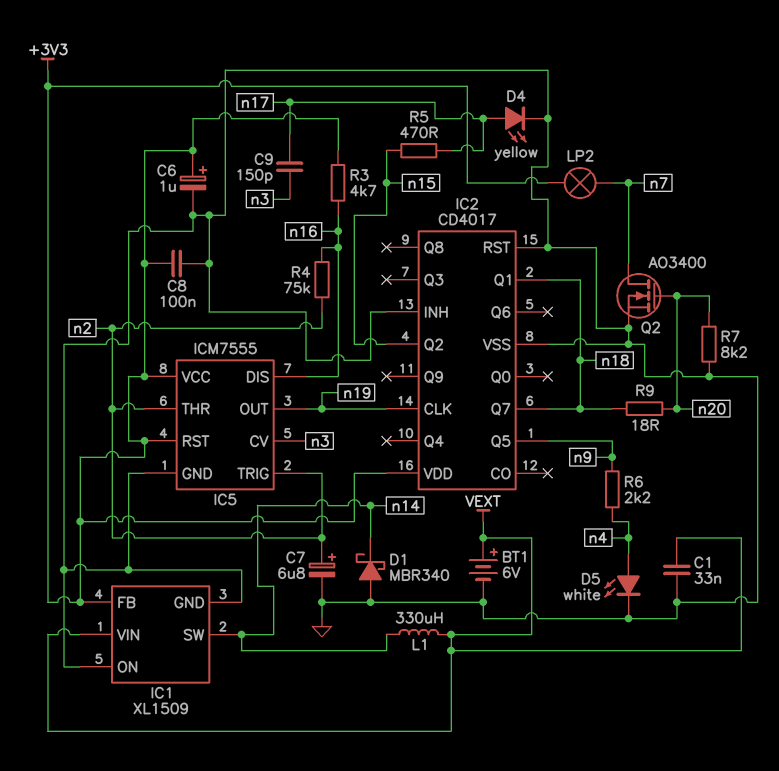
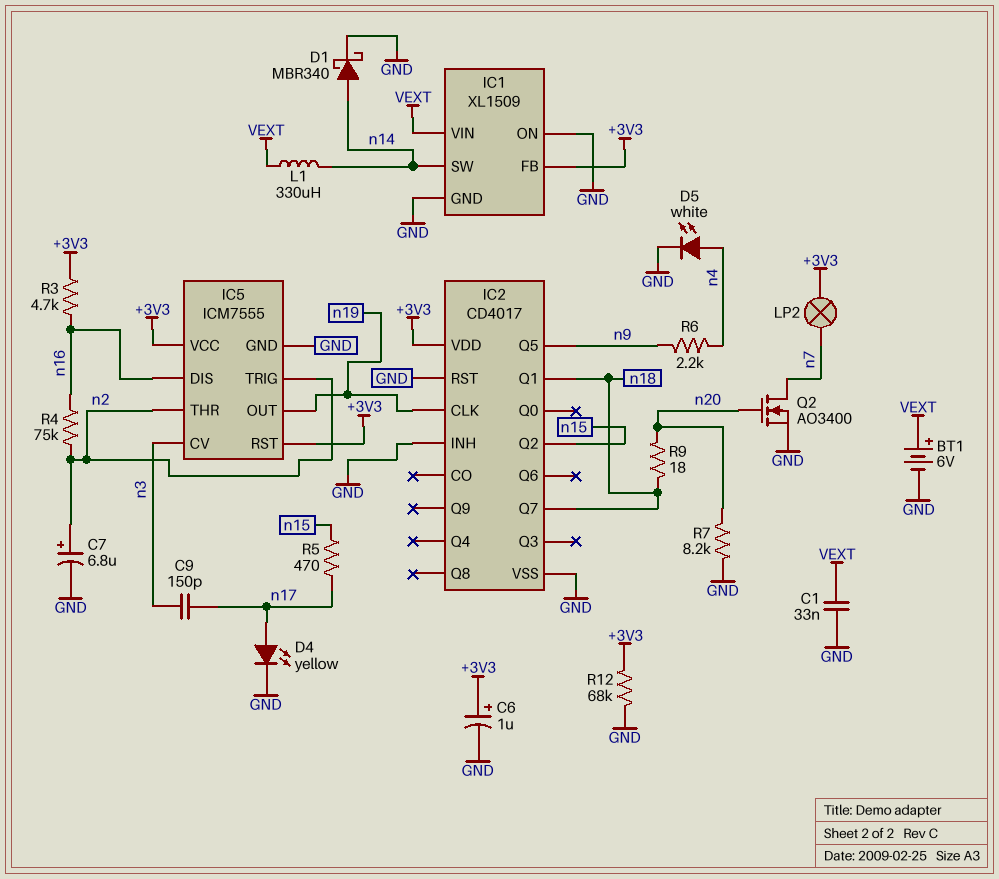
C8: 100nF (+3V3, GND) -> none
D1: schottky MBR340 (A GND, K n14) -> schottky MBR340 (A n14, K GND)
R12: none -> 68k (+3V3, GND)

